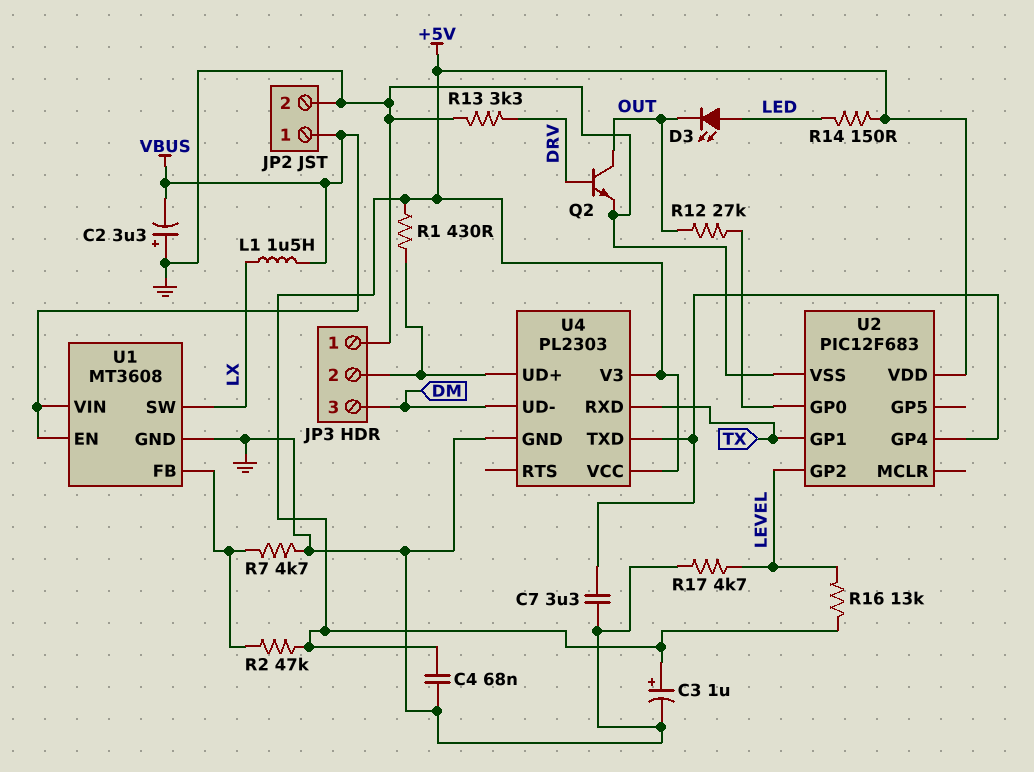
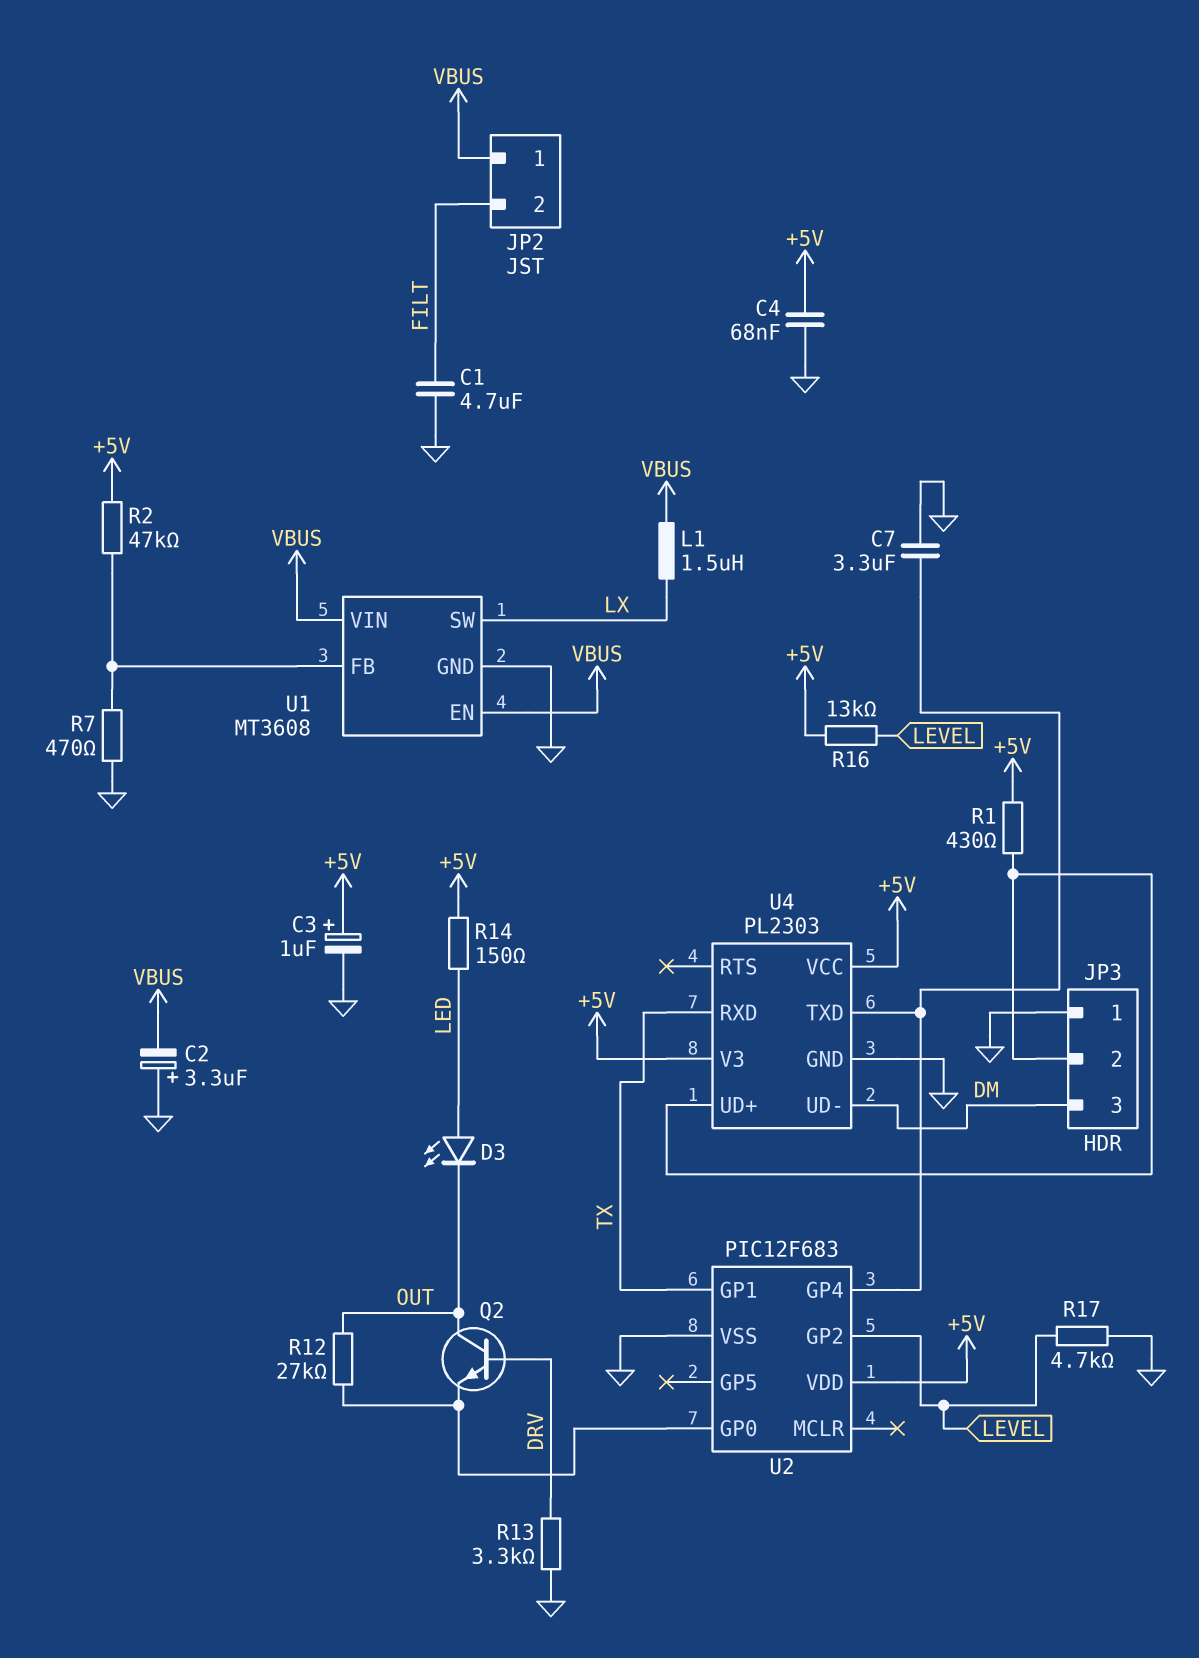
C1: none -> 4.7uF (FILT, GND)
JP2 pin 2: GND -> FILT
Q2: NPN (B DRV, C OUT, E GND) -> NPN (B DRV, C OUT, E U2/GP0)
R7: 4.7k (GND, U1/FB) -> 470 (GND, U1/FB)

